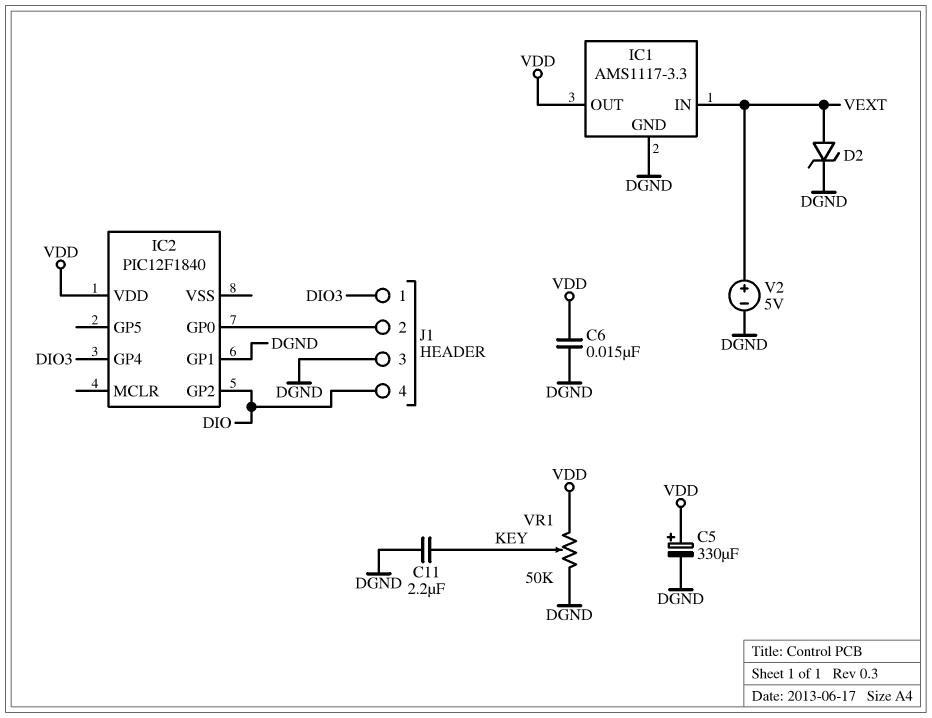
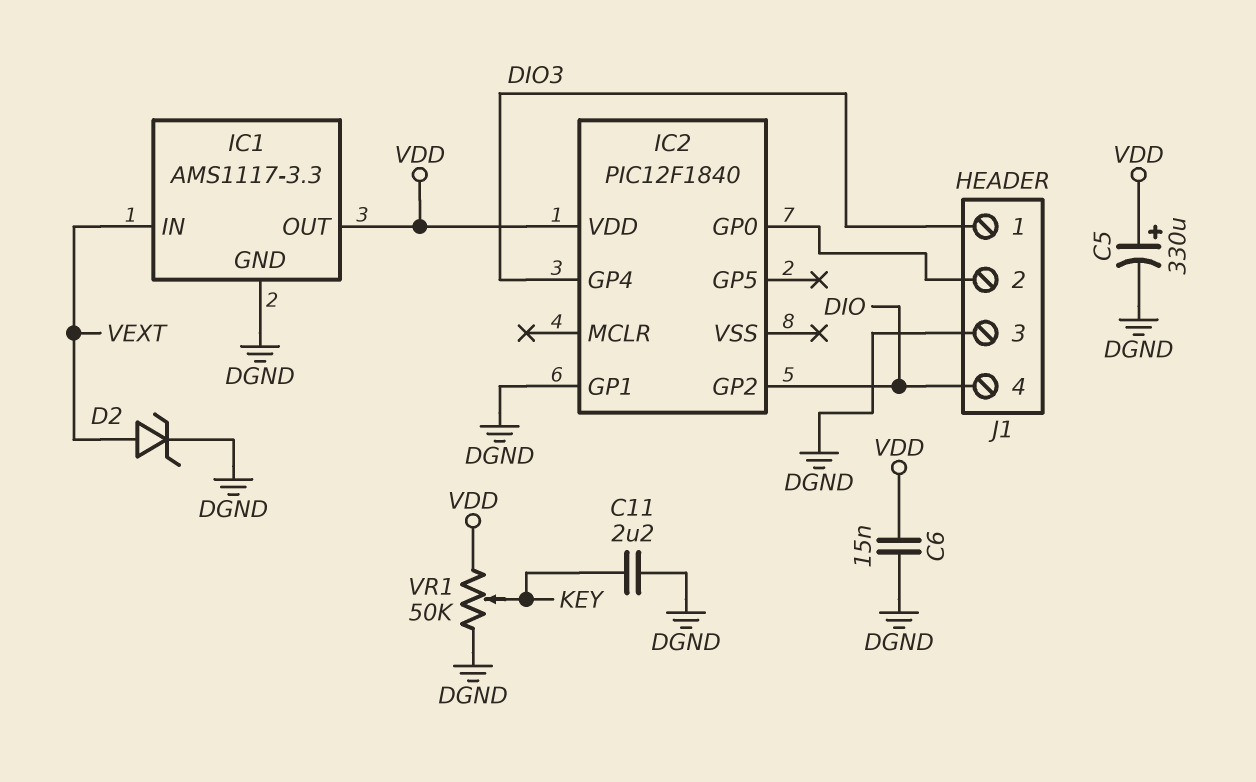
V2: 5V (plus VEXT, minus DGND) -> none

